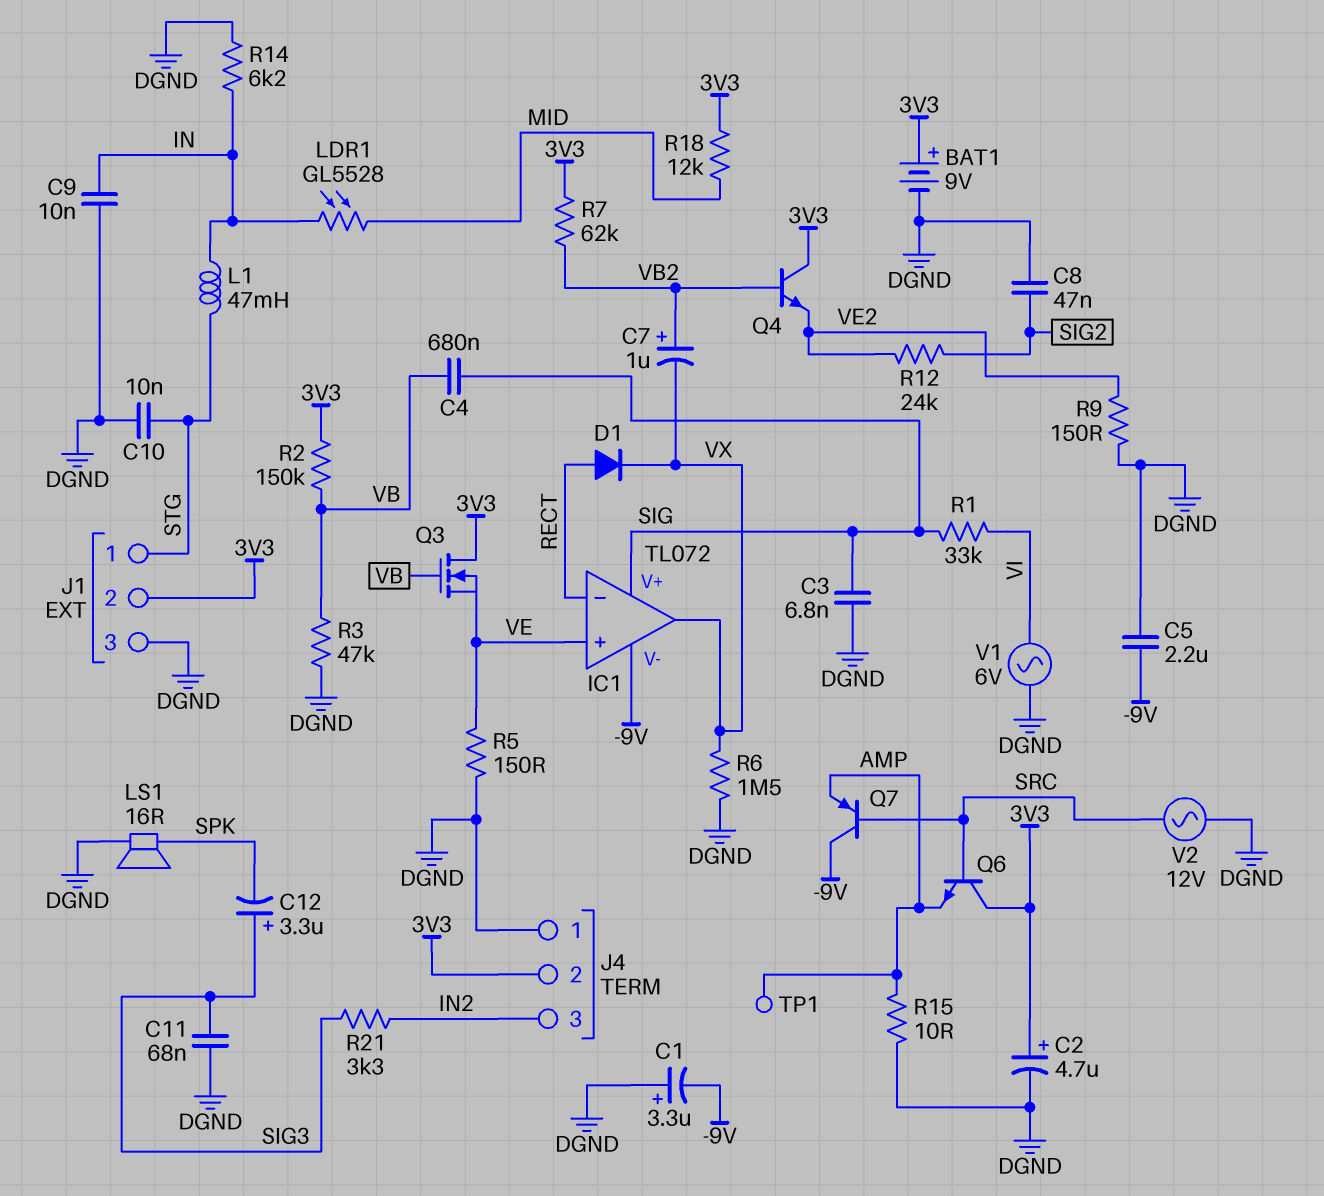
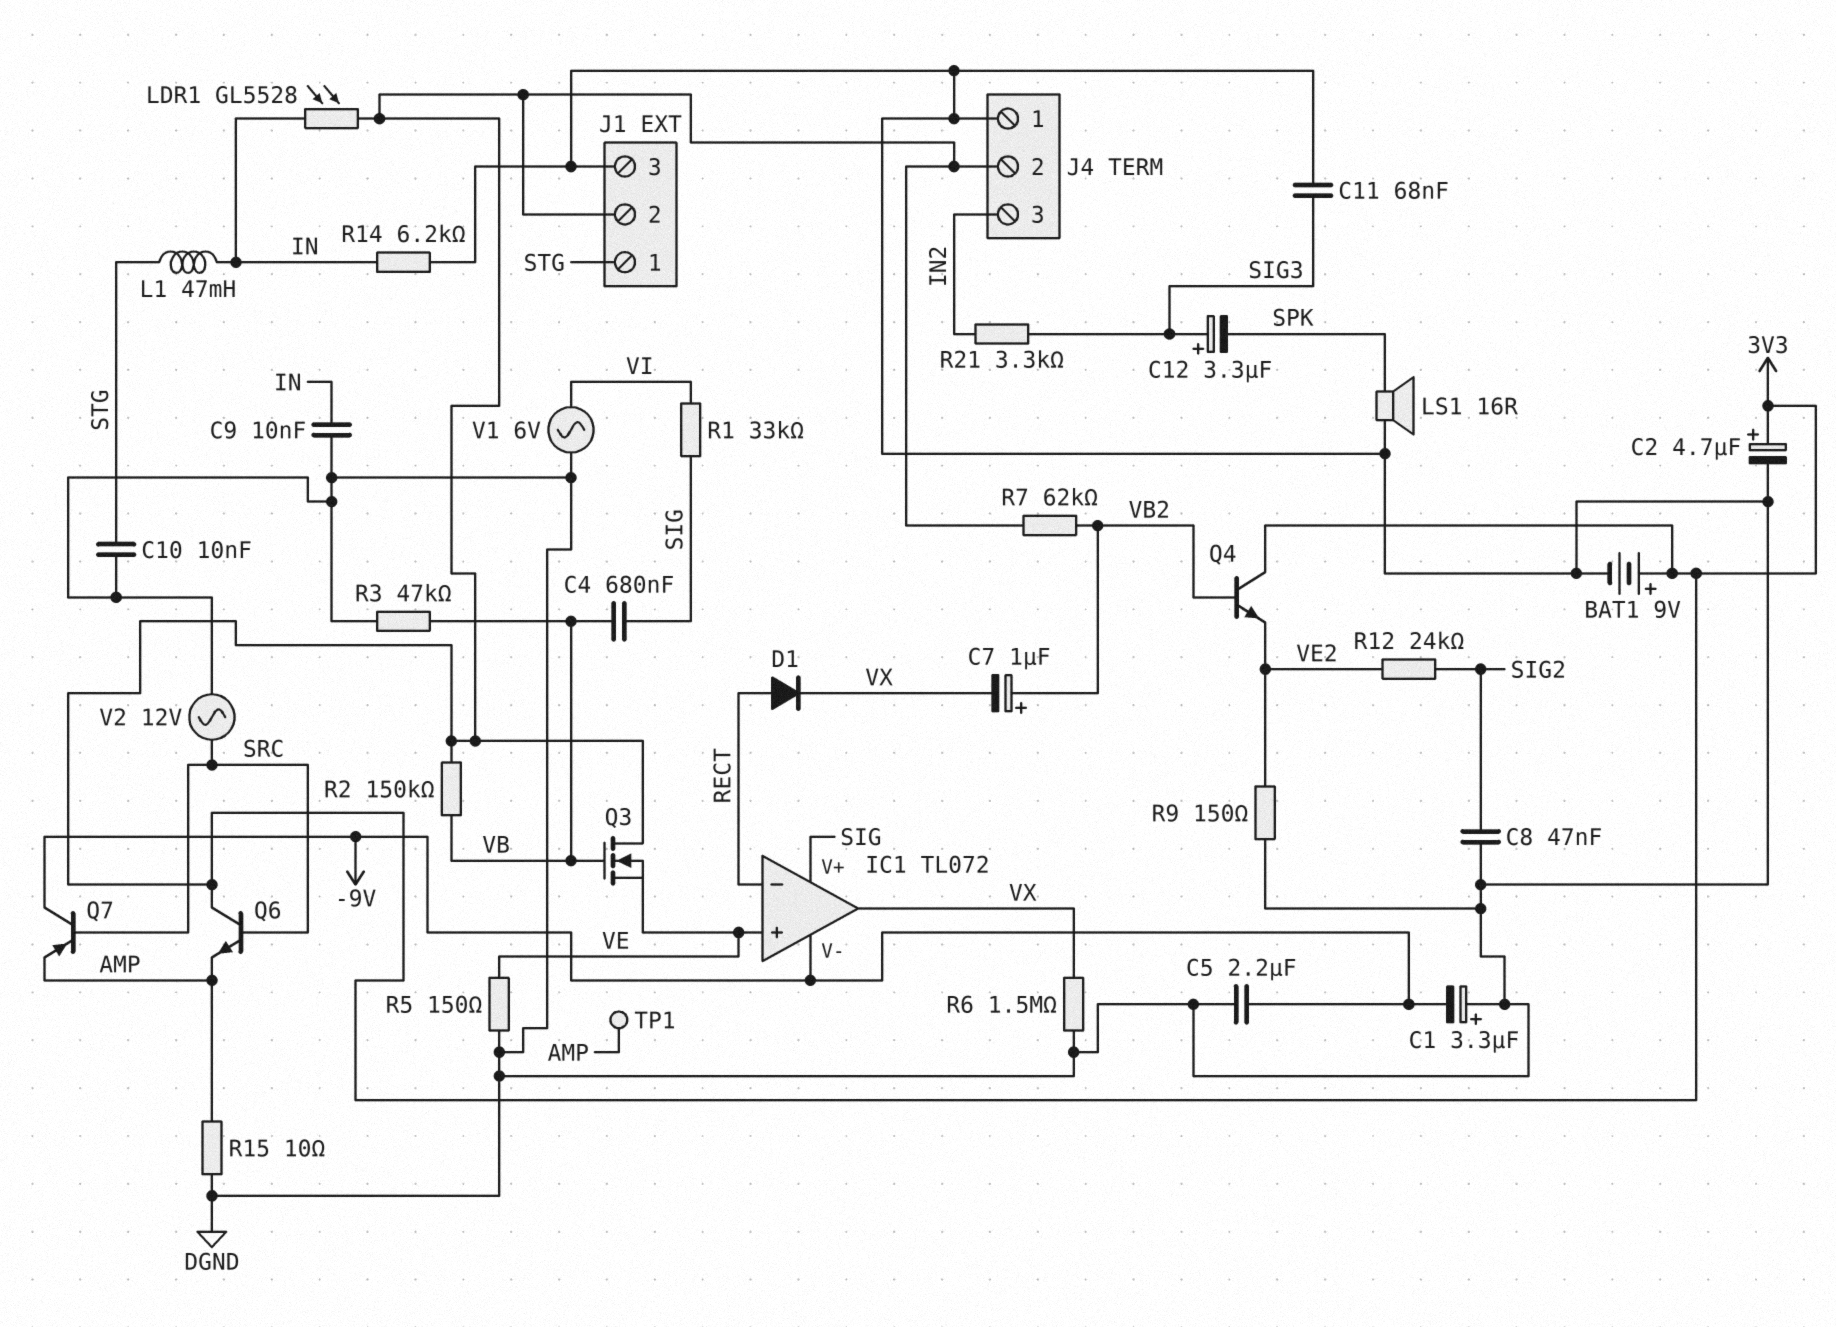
C3: 6.8nF (DGND, SIG) -> none
LDR1: GL5528 (IN, MID) -> GL5528 (3V3, IN)
R18: 12k (3V3, MID) -> none

